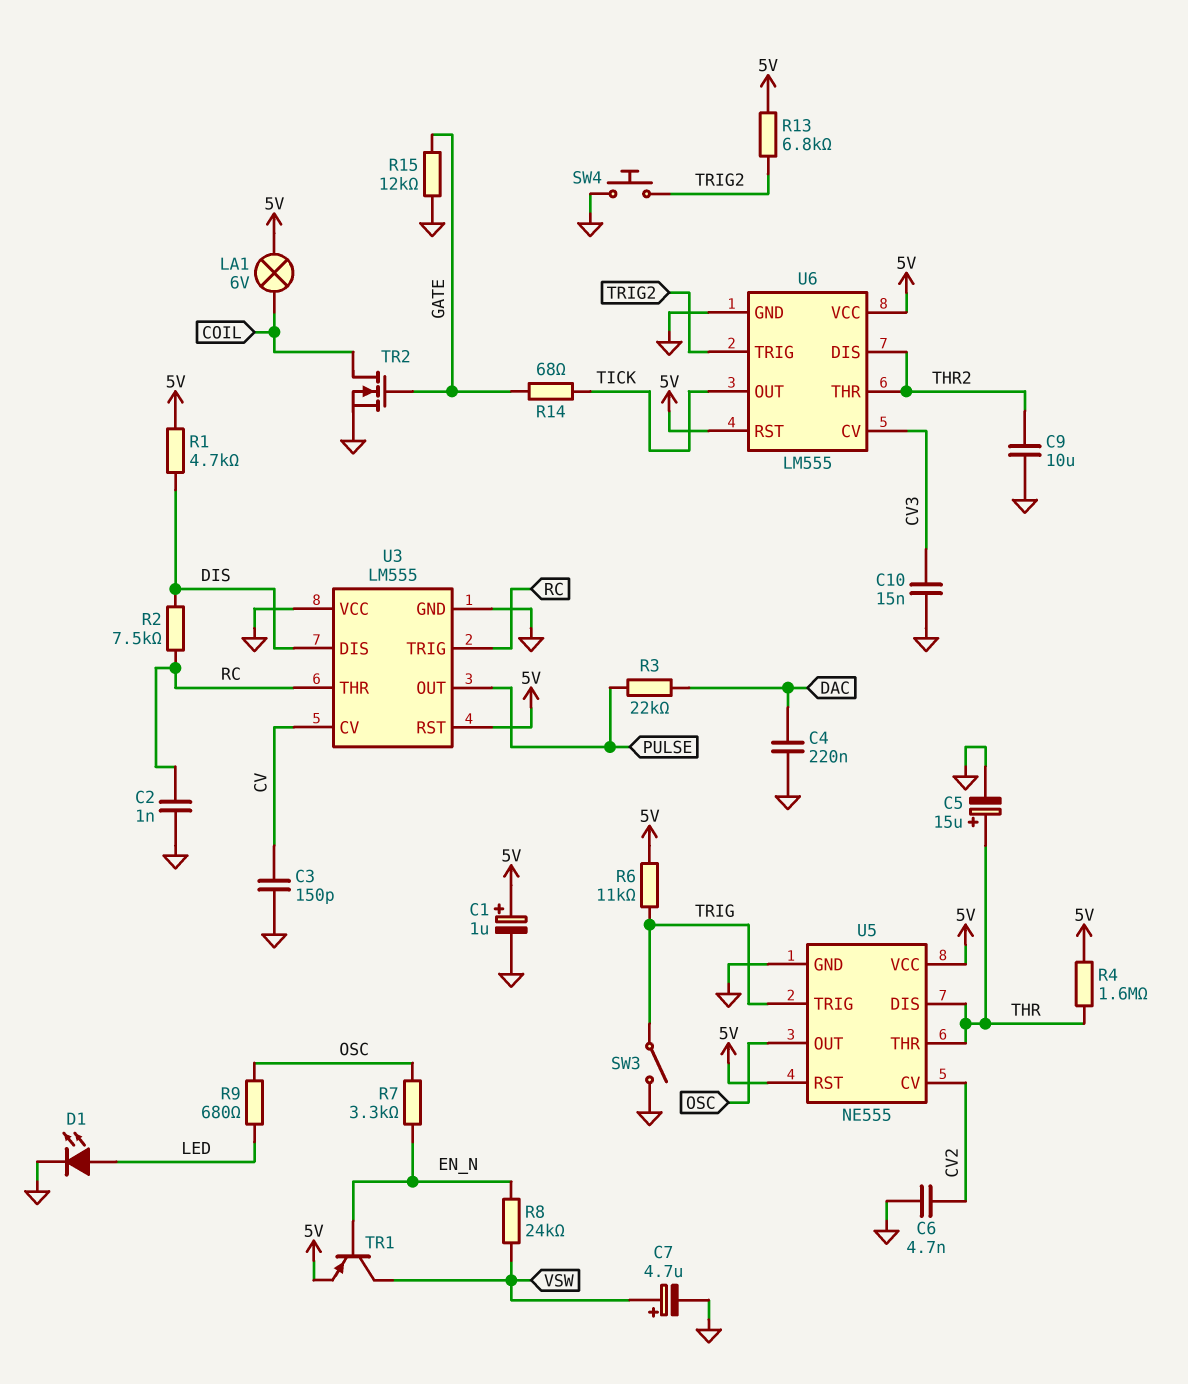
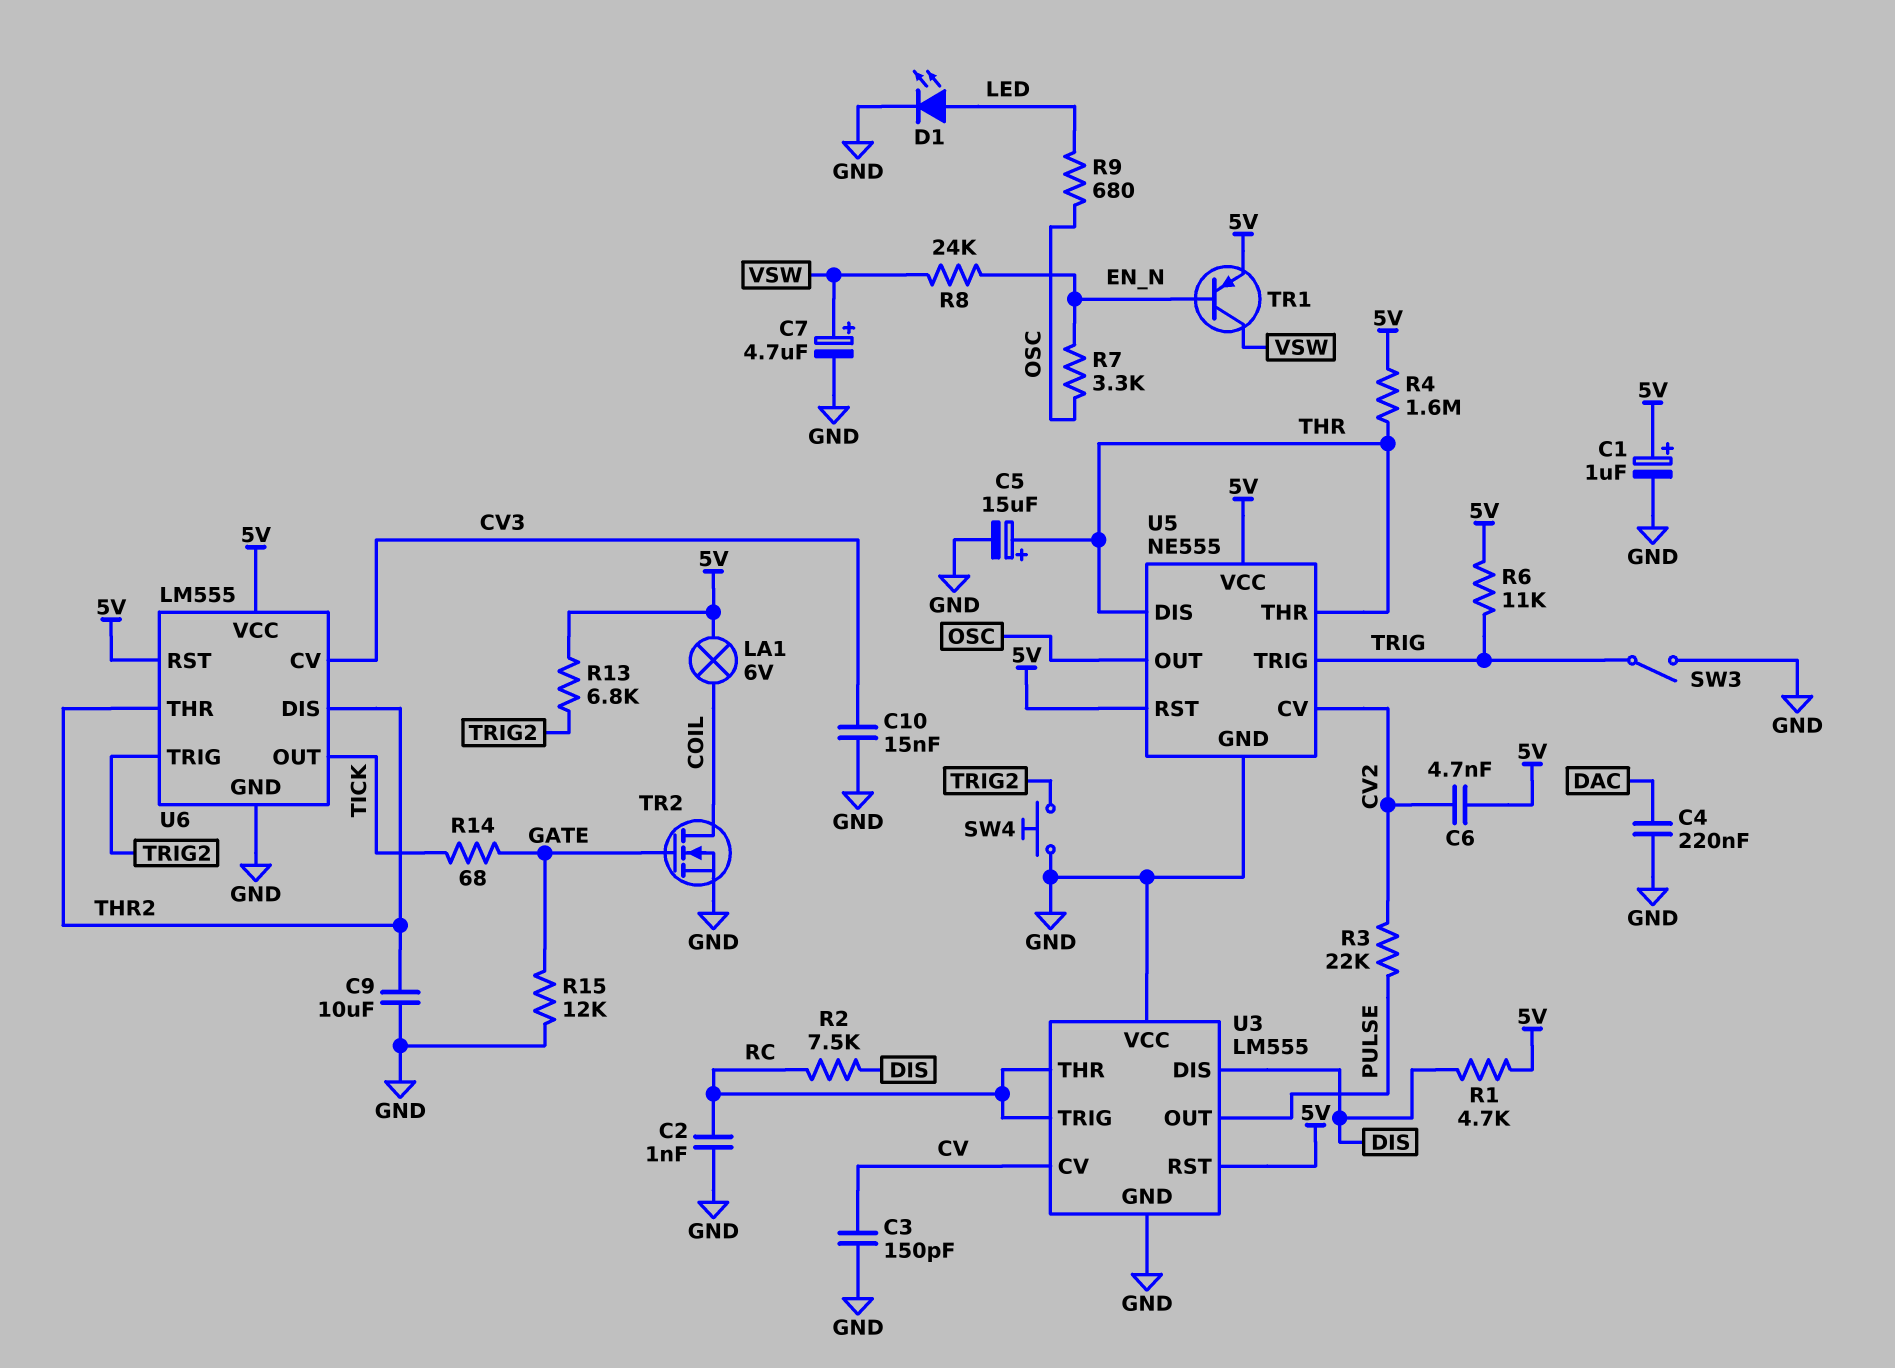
C6: 4.7nF (CV2, GND) -> 4.7nF (5V, CV2)
R3: 22k (DAC, PULSE) -> 22k (CV2, PULSE)

